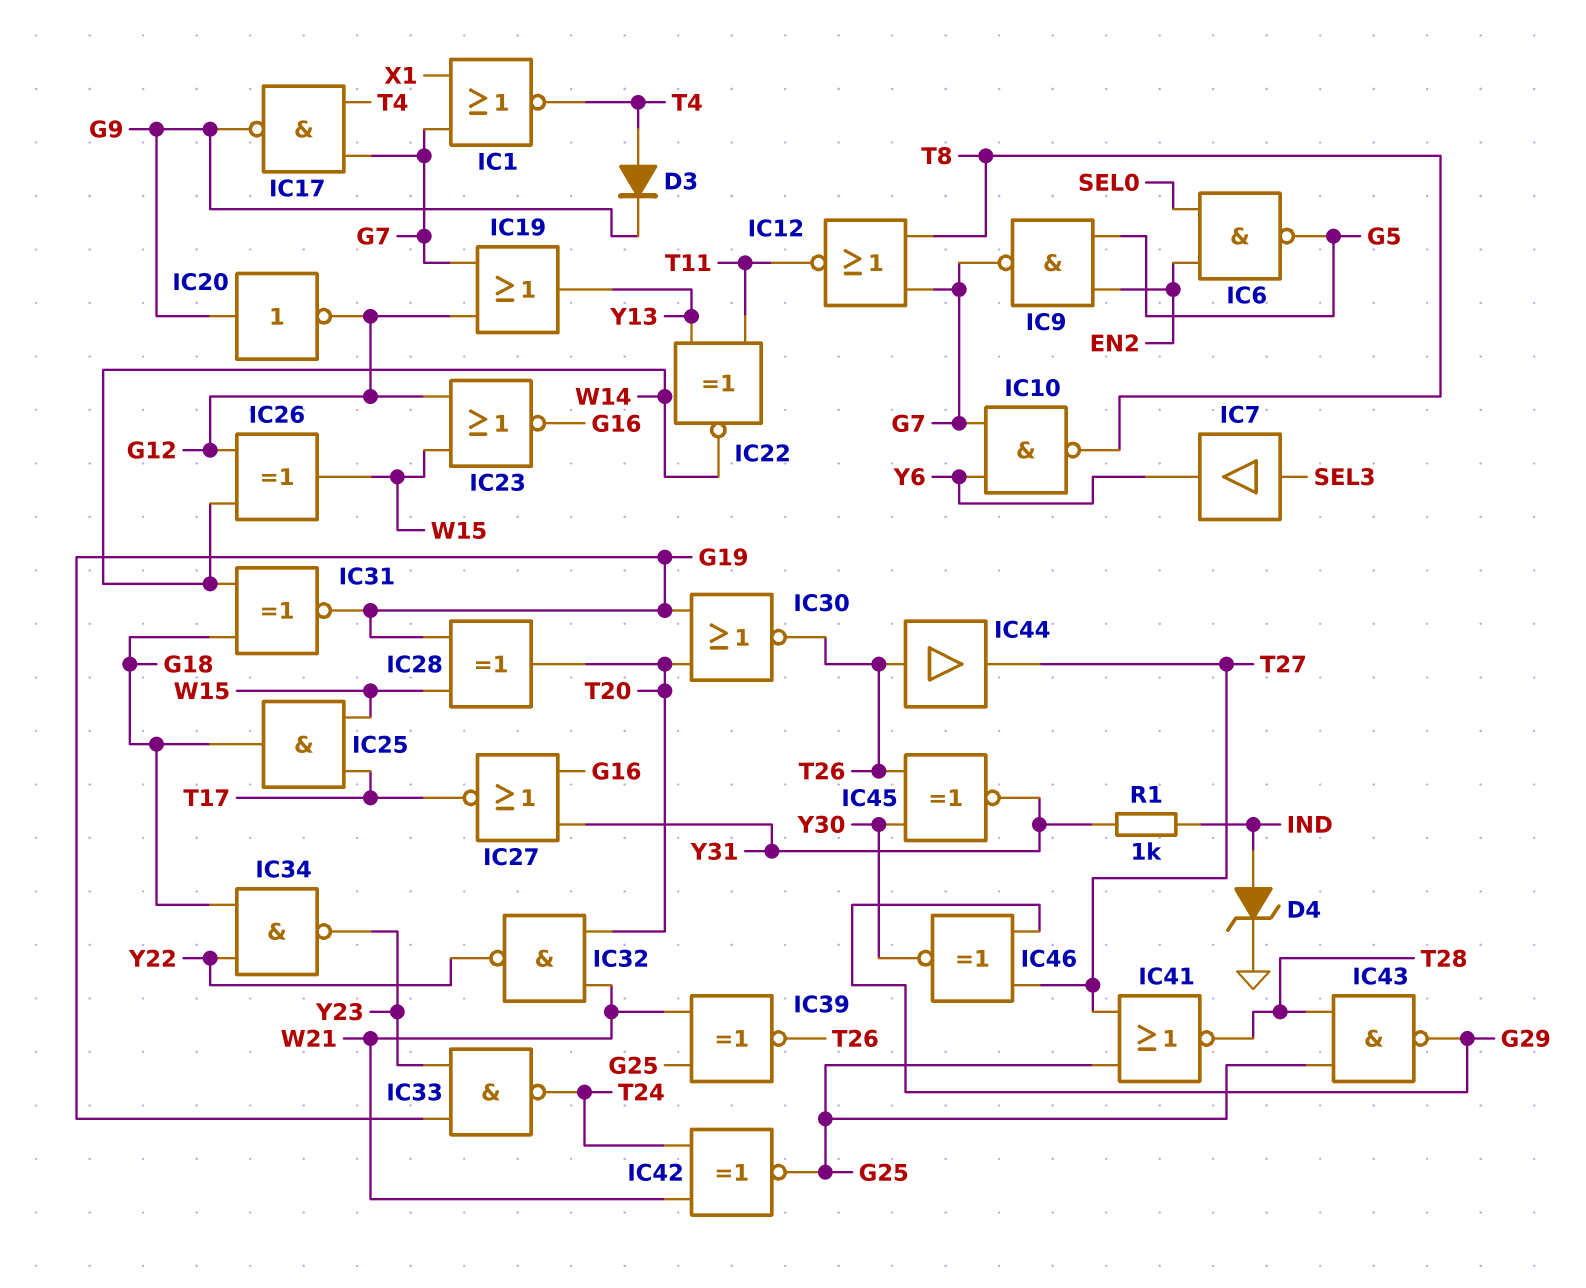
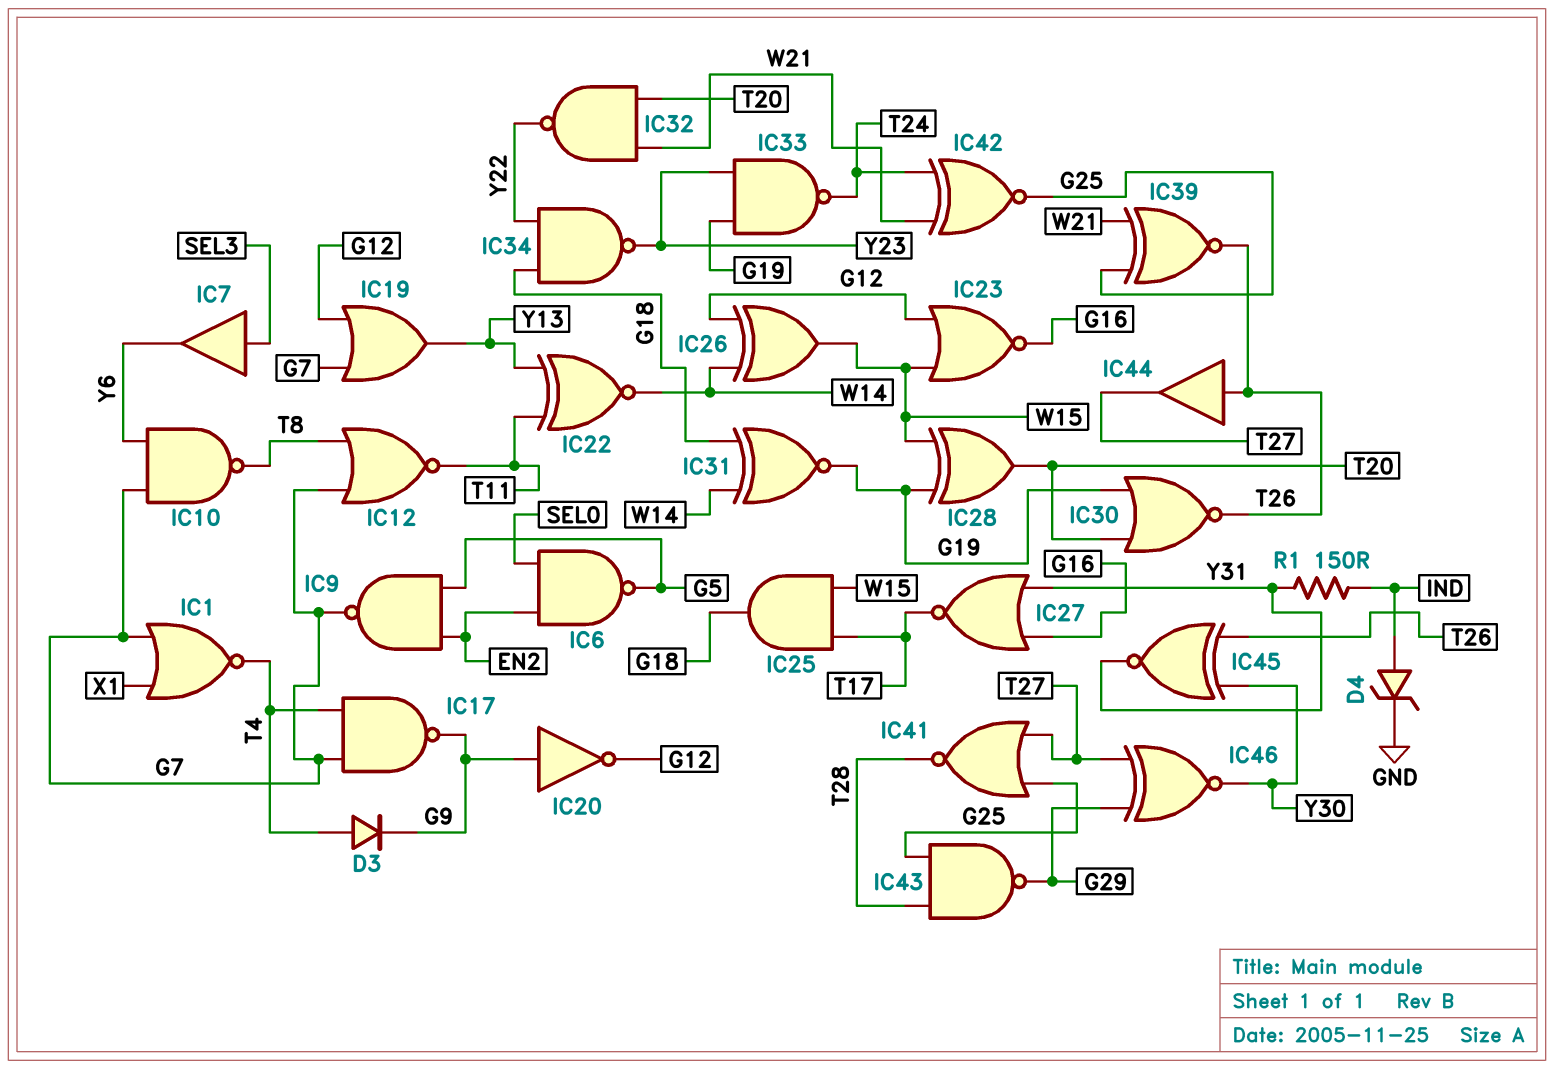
R1: 1k (IND, Y31) -> 150 (IND, Y31)

